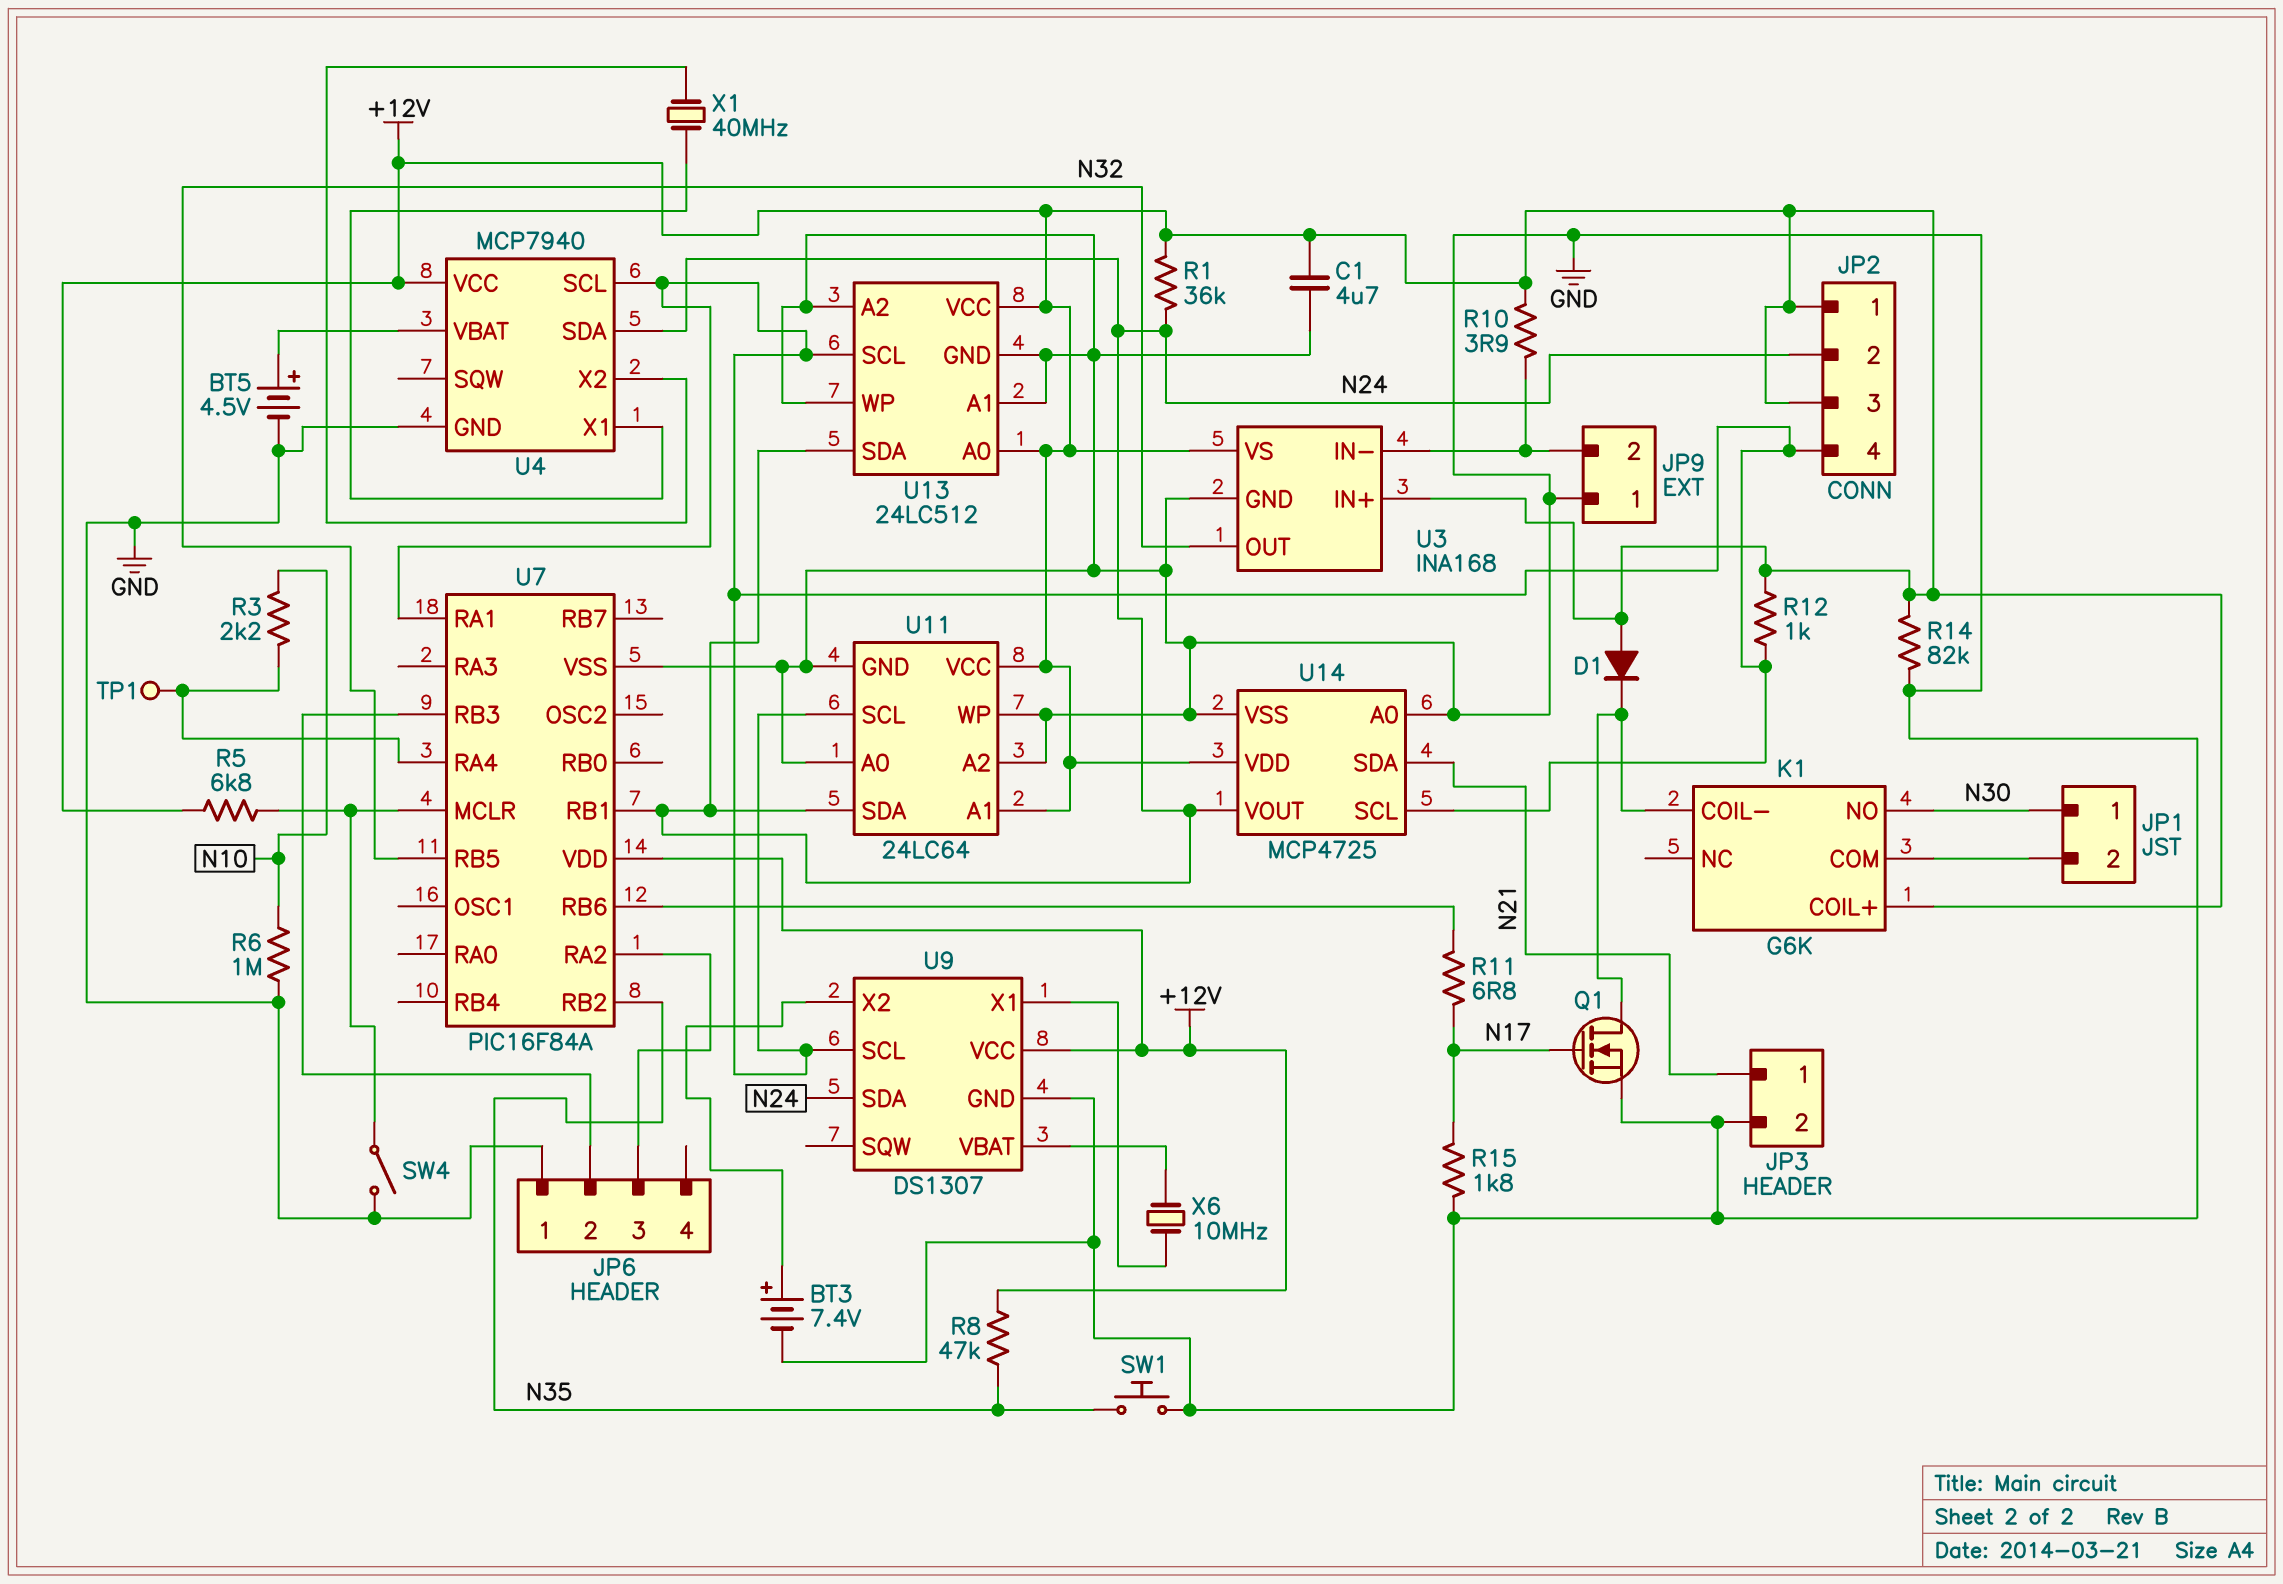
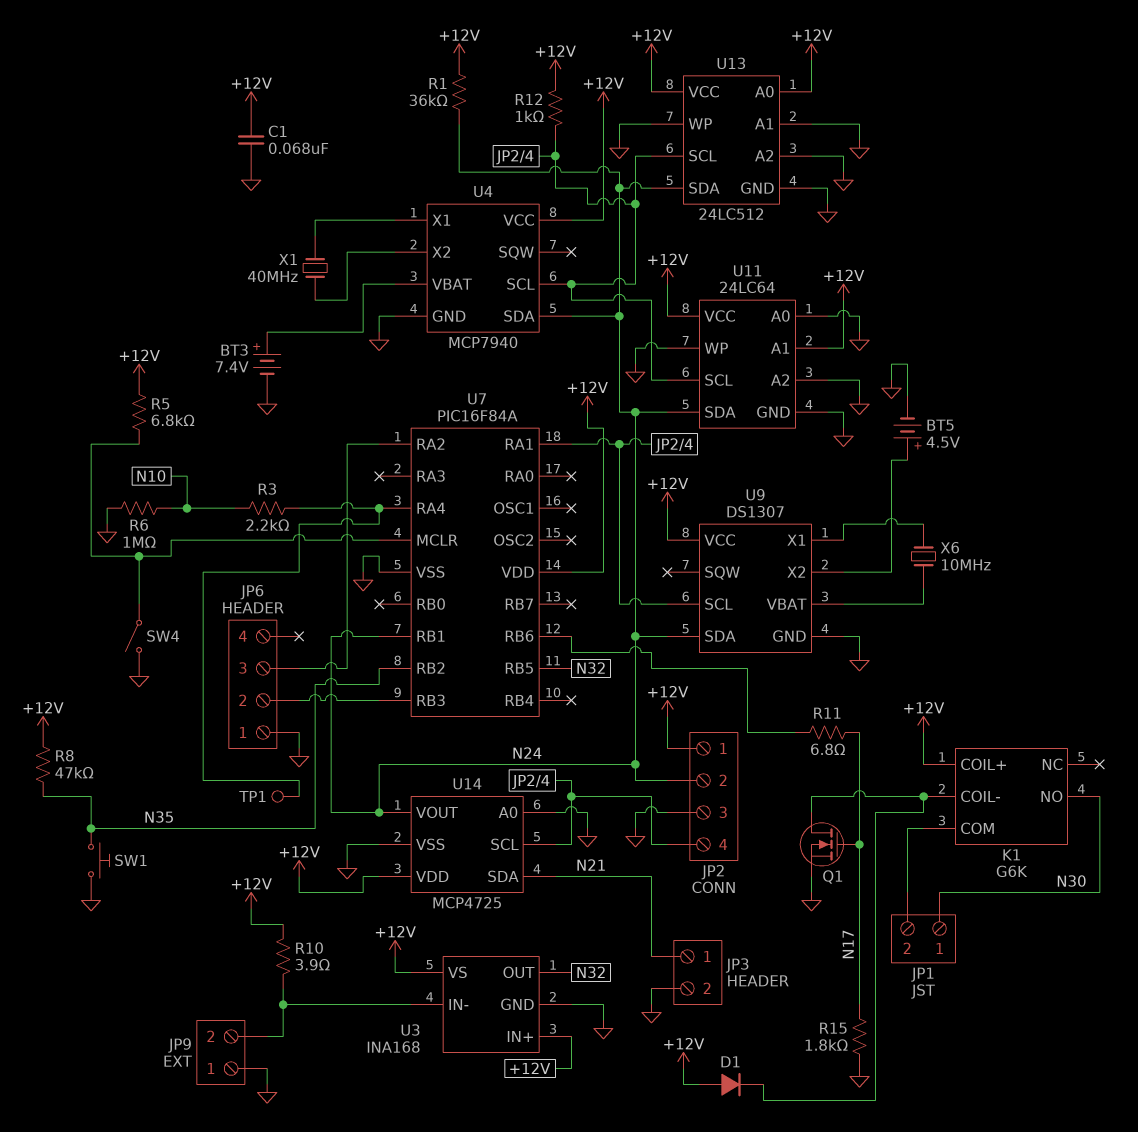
BT3: 7.4V (plus U9/X2, minus GND) -> 7.4V (plus U4/VBAT, minus GND)
BT5: 4.5V (plus U4/VBAT, minus GND) -> 4.5V (plus U9/X2, minus GND)
C1: 4.7uF (+12V, GND) -> 68nF (+12V, GND)
JP2 pin 3: +12V -> GND
R14: 82k (+12V, GND) -> none

